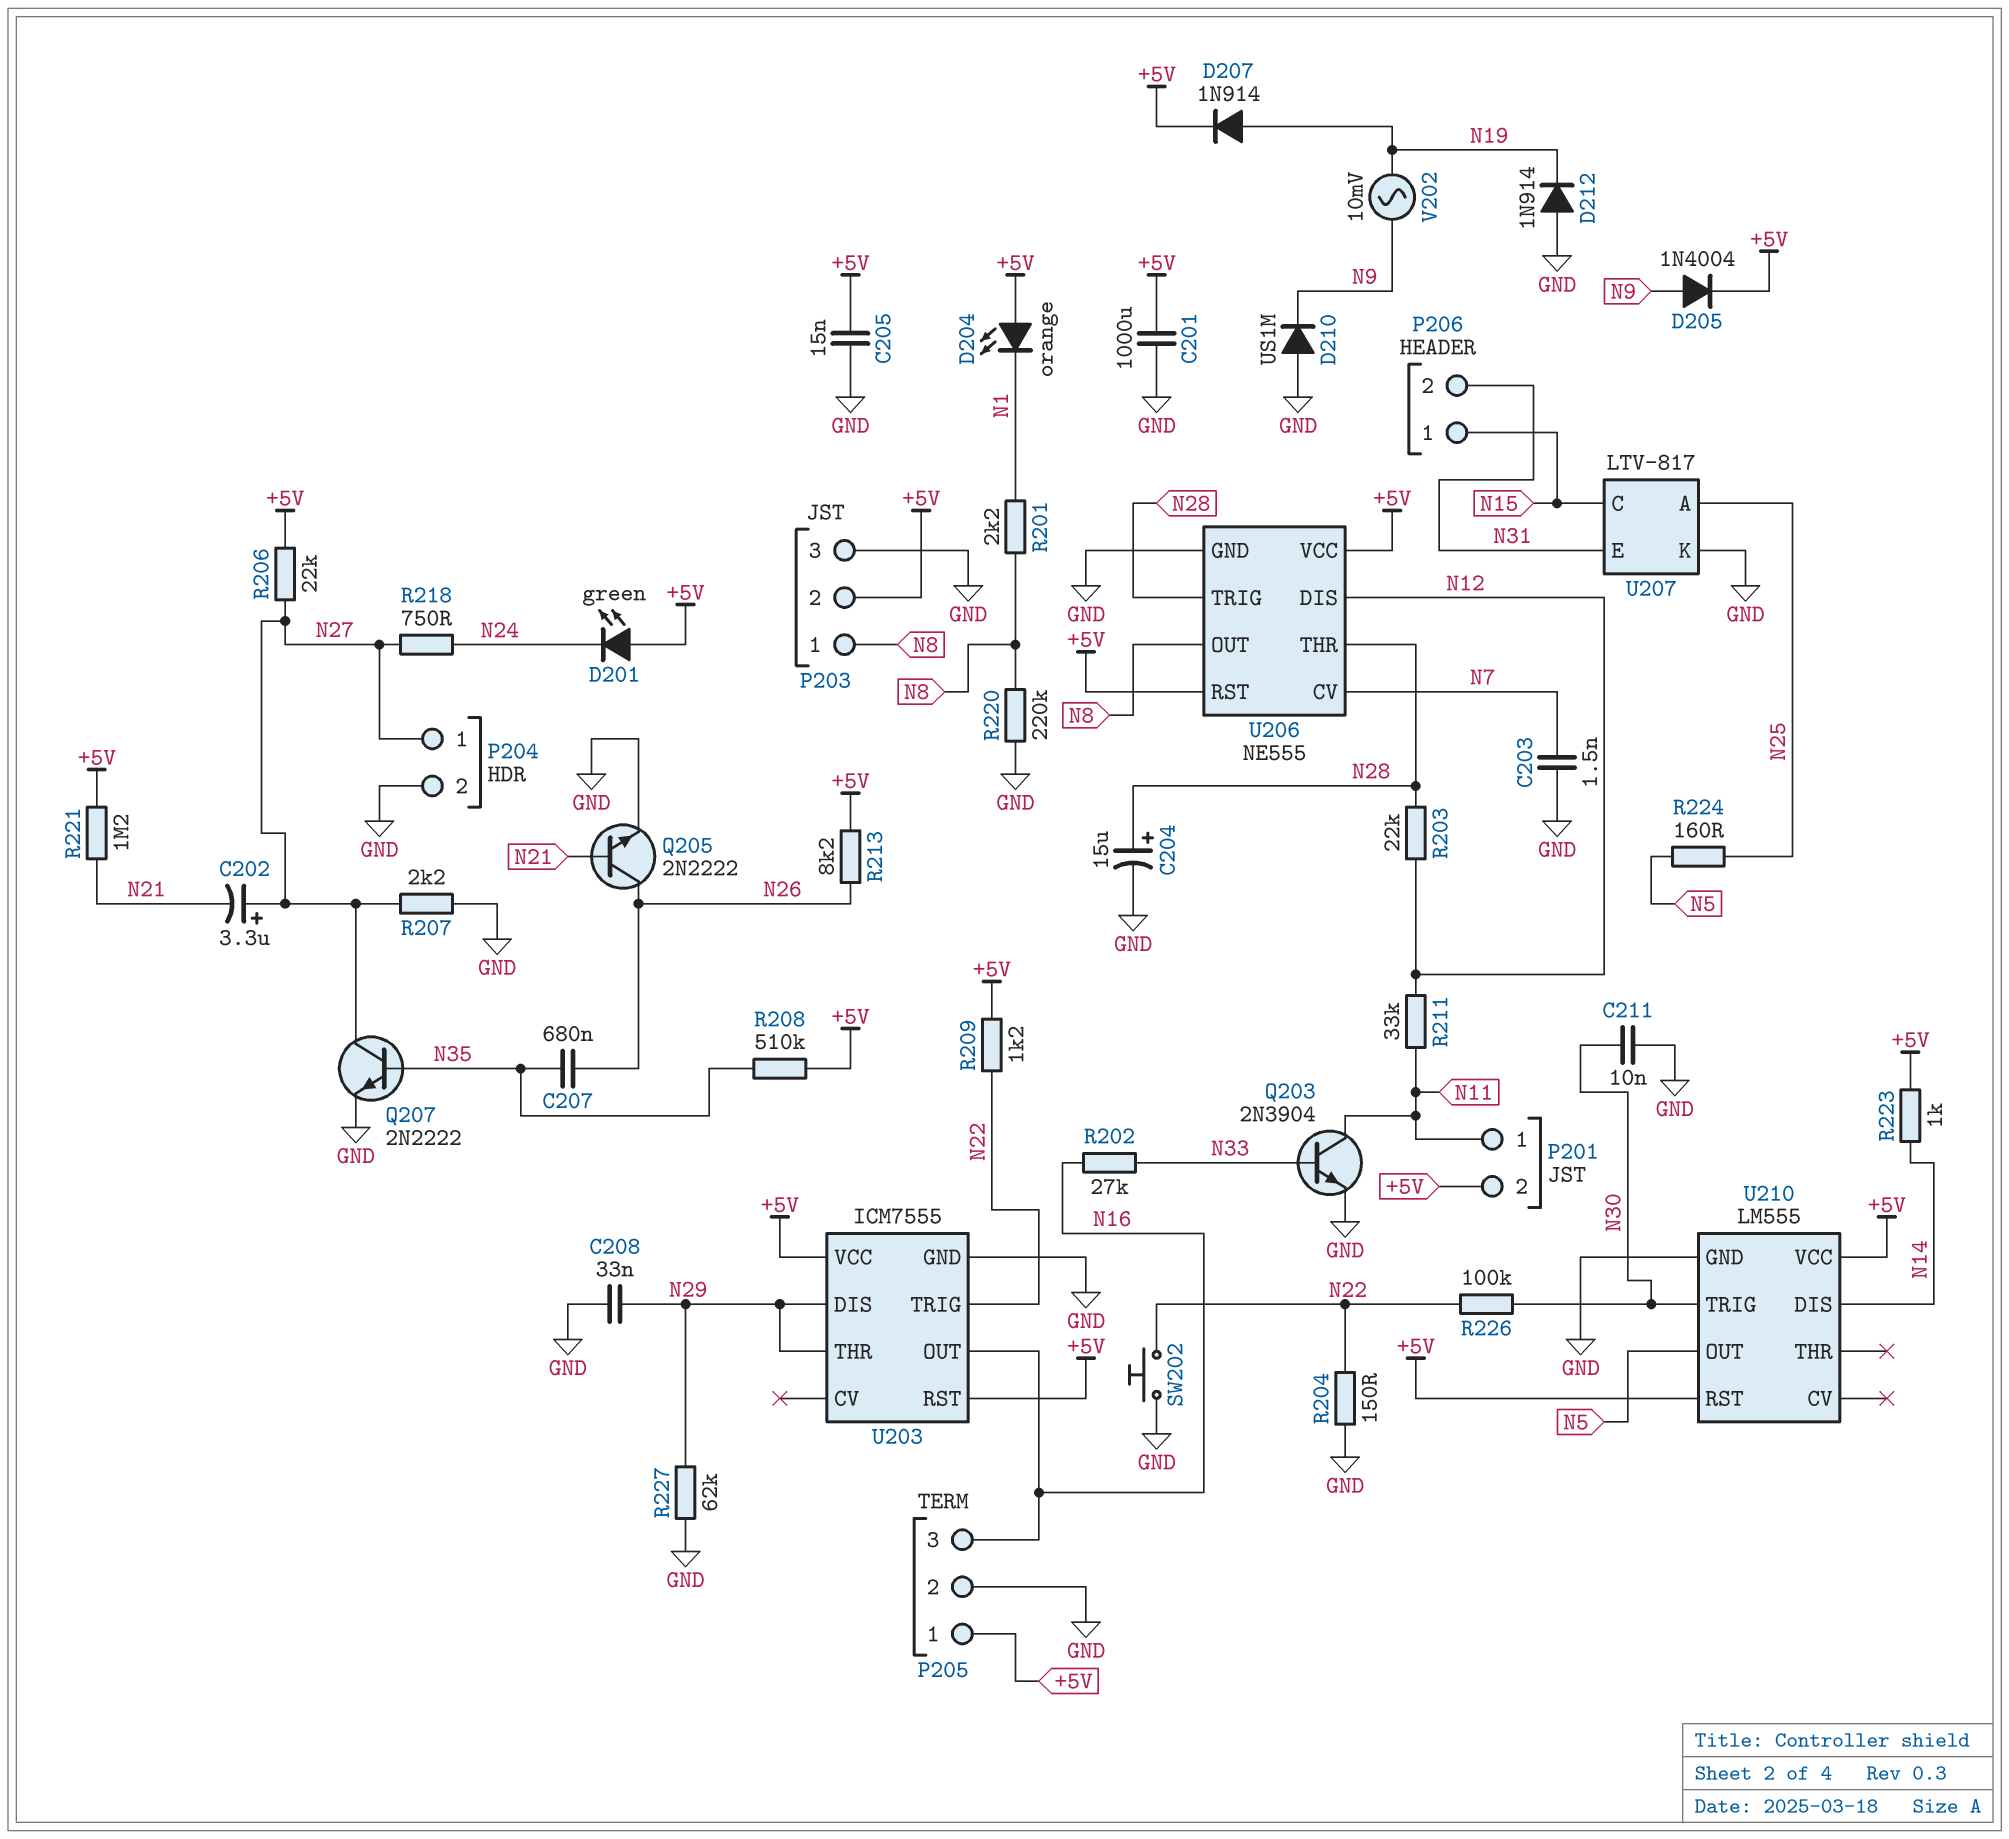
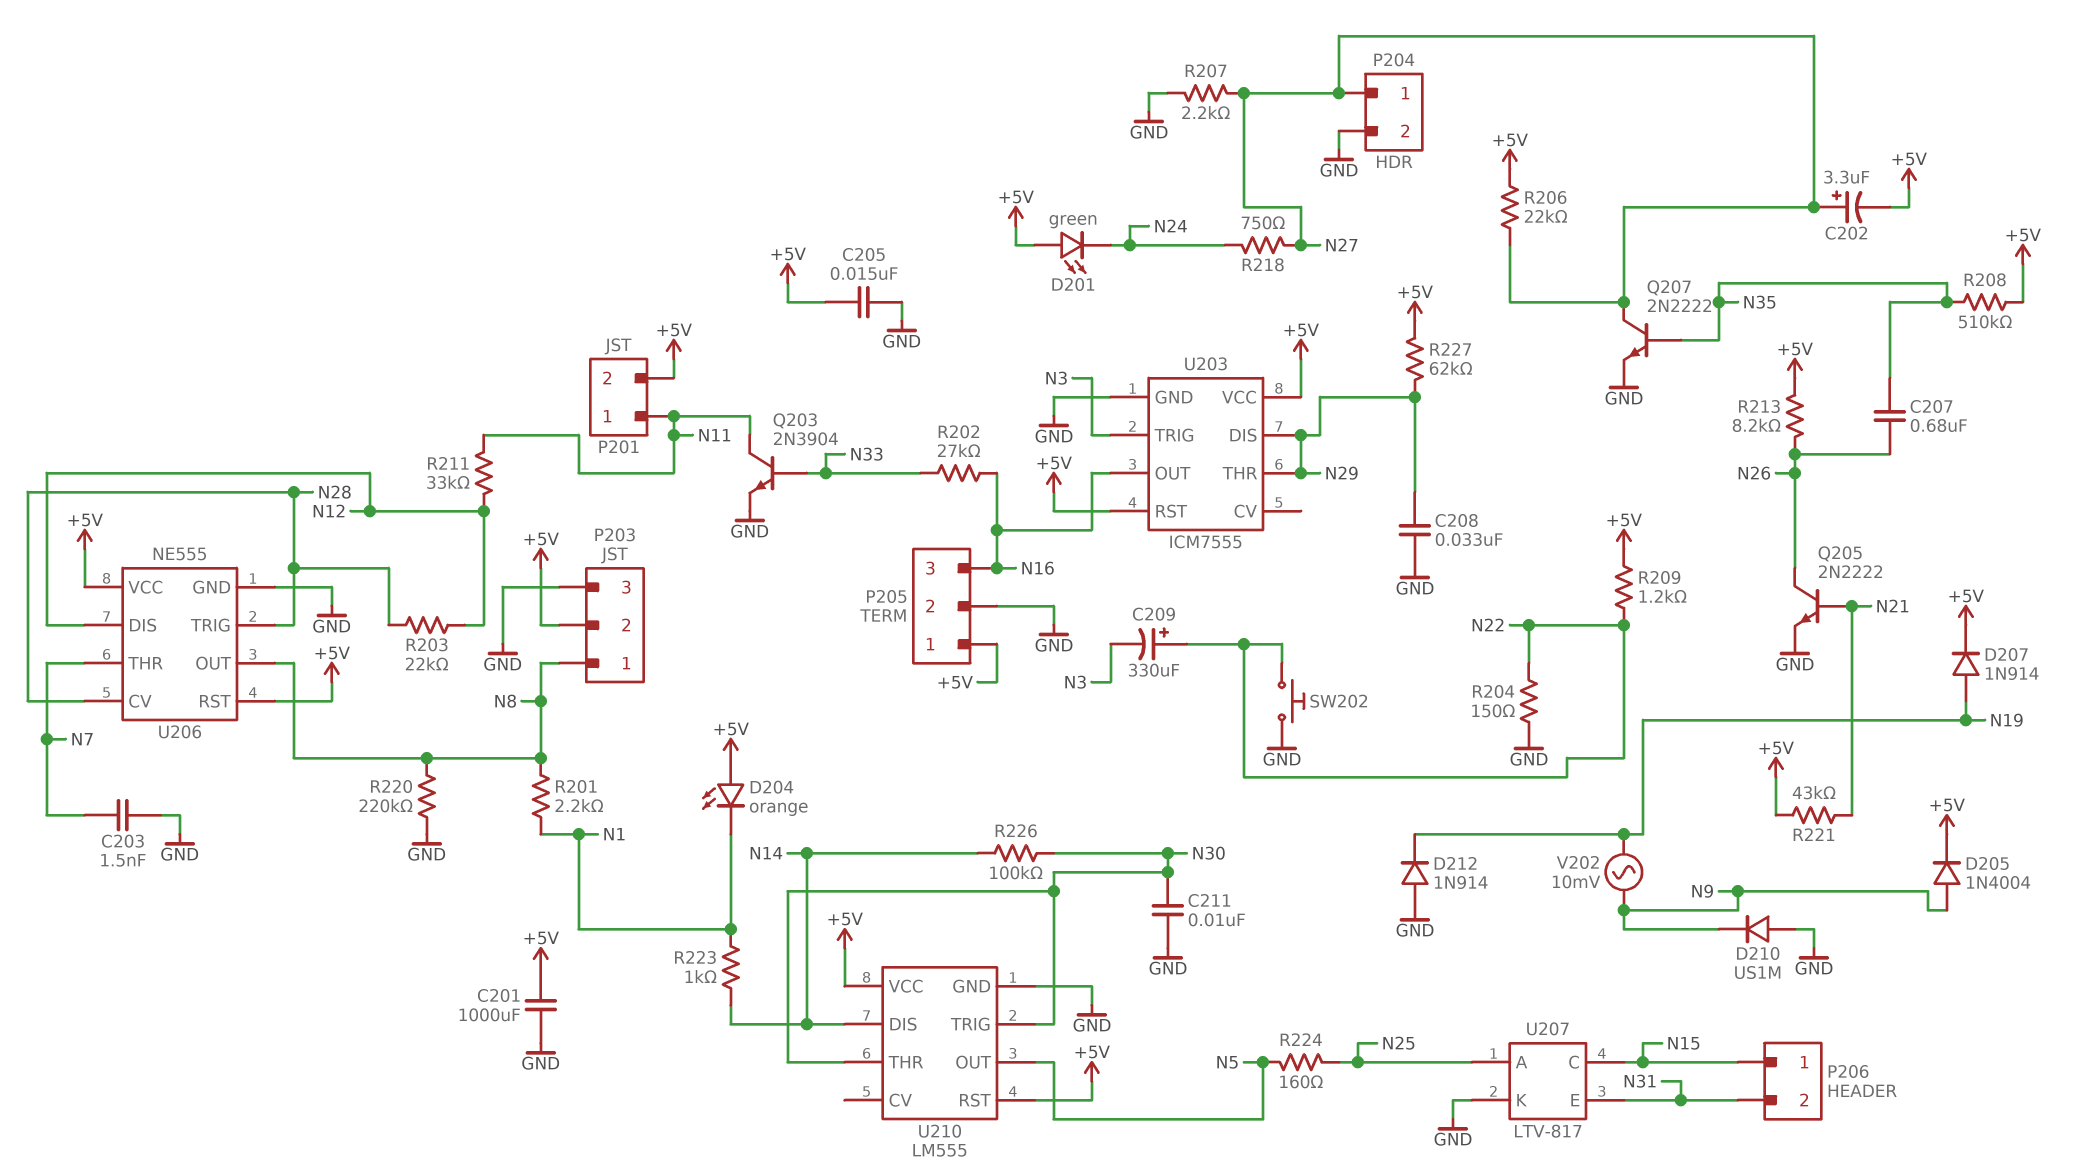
C202: 3.3uF (plus N27, minus N21) -> 3.3uF (plus N27, minus +5V)
C204: 15uF (plus N28, minus GND) -> none
C209: none -> 330uF (plus N22, minus N3)
R221: 1.2M (+5V, N21) -> 43k (+5V, N21)
R223: 1k (+5V, N14) -> 1k (N1, N14)
R226: 100k (N22, N30) -> 100k (N14, N30)
R227: 62k (GND, N29) -> 62k (+5V, N29)
U203 pin TRIG: N22 -> N3
U206 pin CV: N7 -> N28
U206 pin THR: N28 -> N7
U210 pin THR: none -> N30

